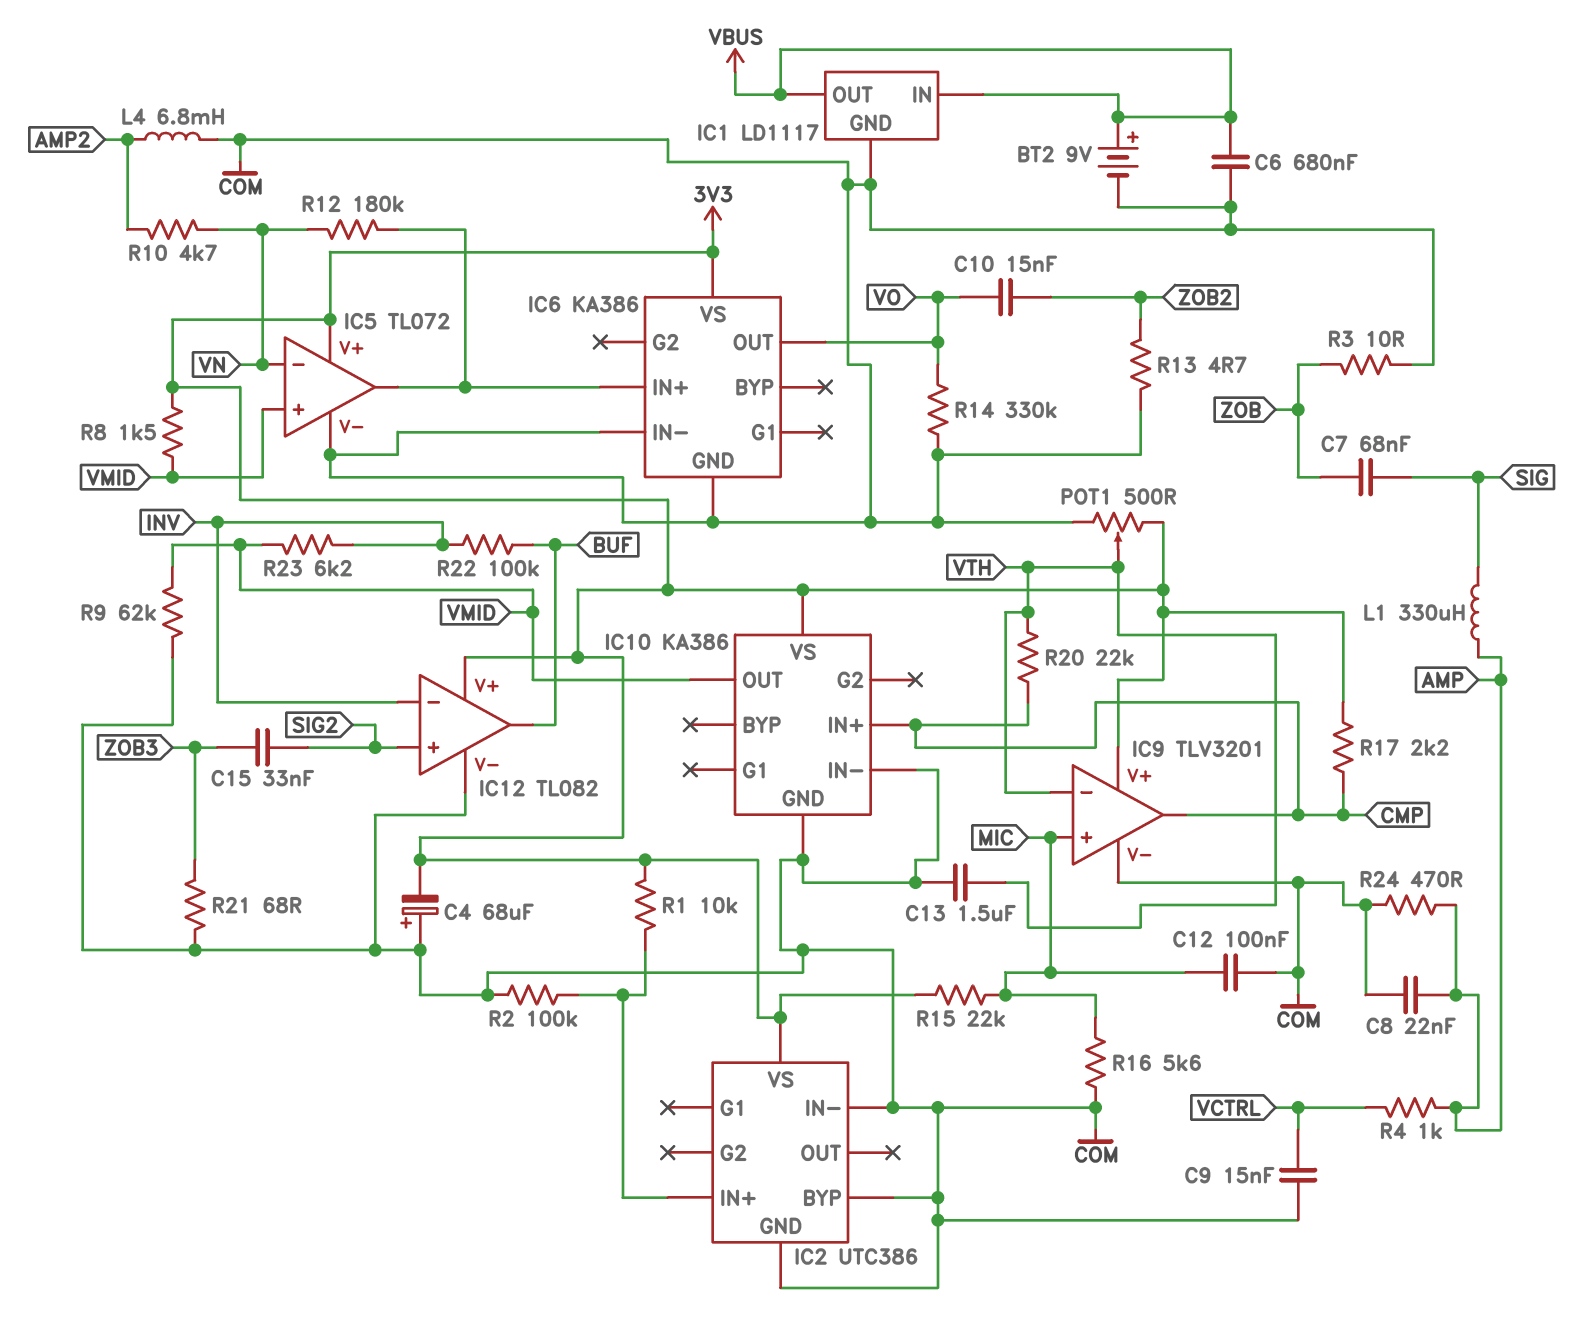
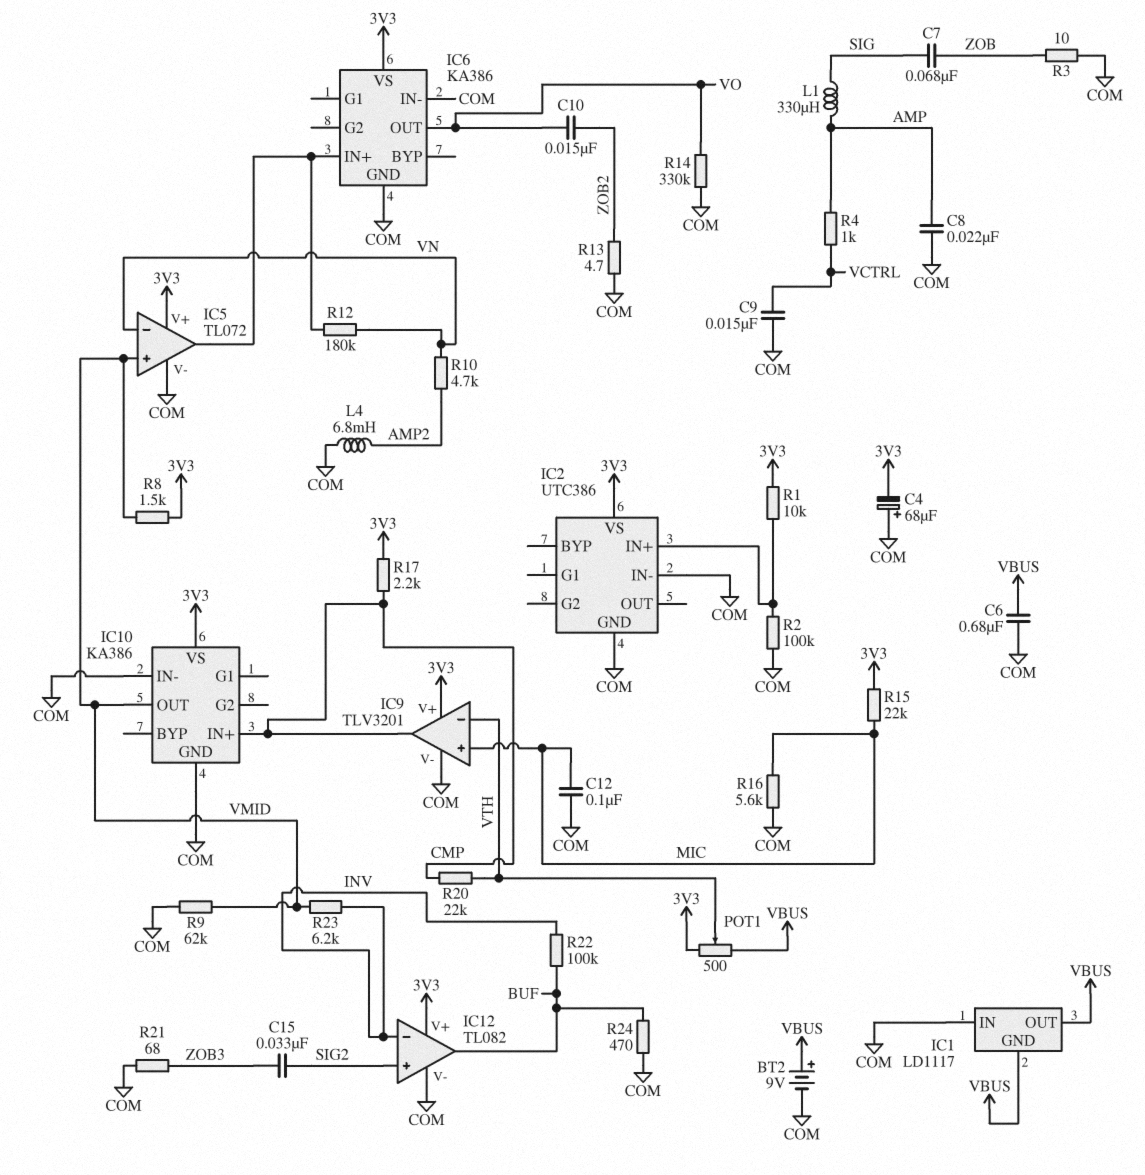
C13: 1.5uF (COM, VTH) -> none
IC1 pin GND: COM -> VBUS
IC1 pin IN: VBUS -> COM
IC2 pin BYP: COM -> none
POT1: 500 (3V3, COM, wiper VTH) -> 500 (3V3, VBUS, wiper VTH)
R24: 470 (AMP, COM) -> 470 (BUF, COM)

